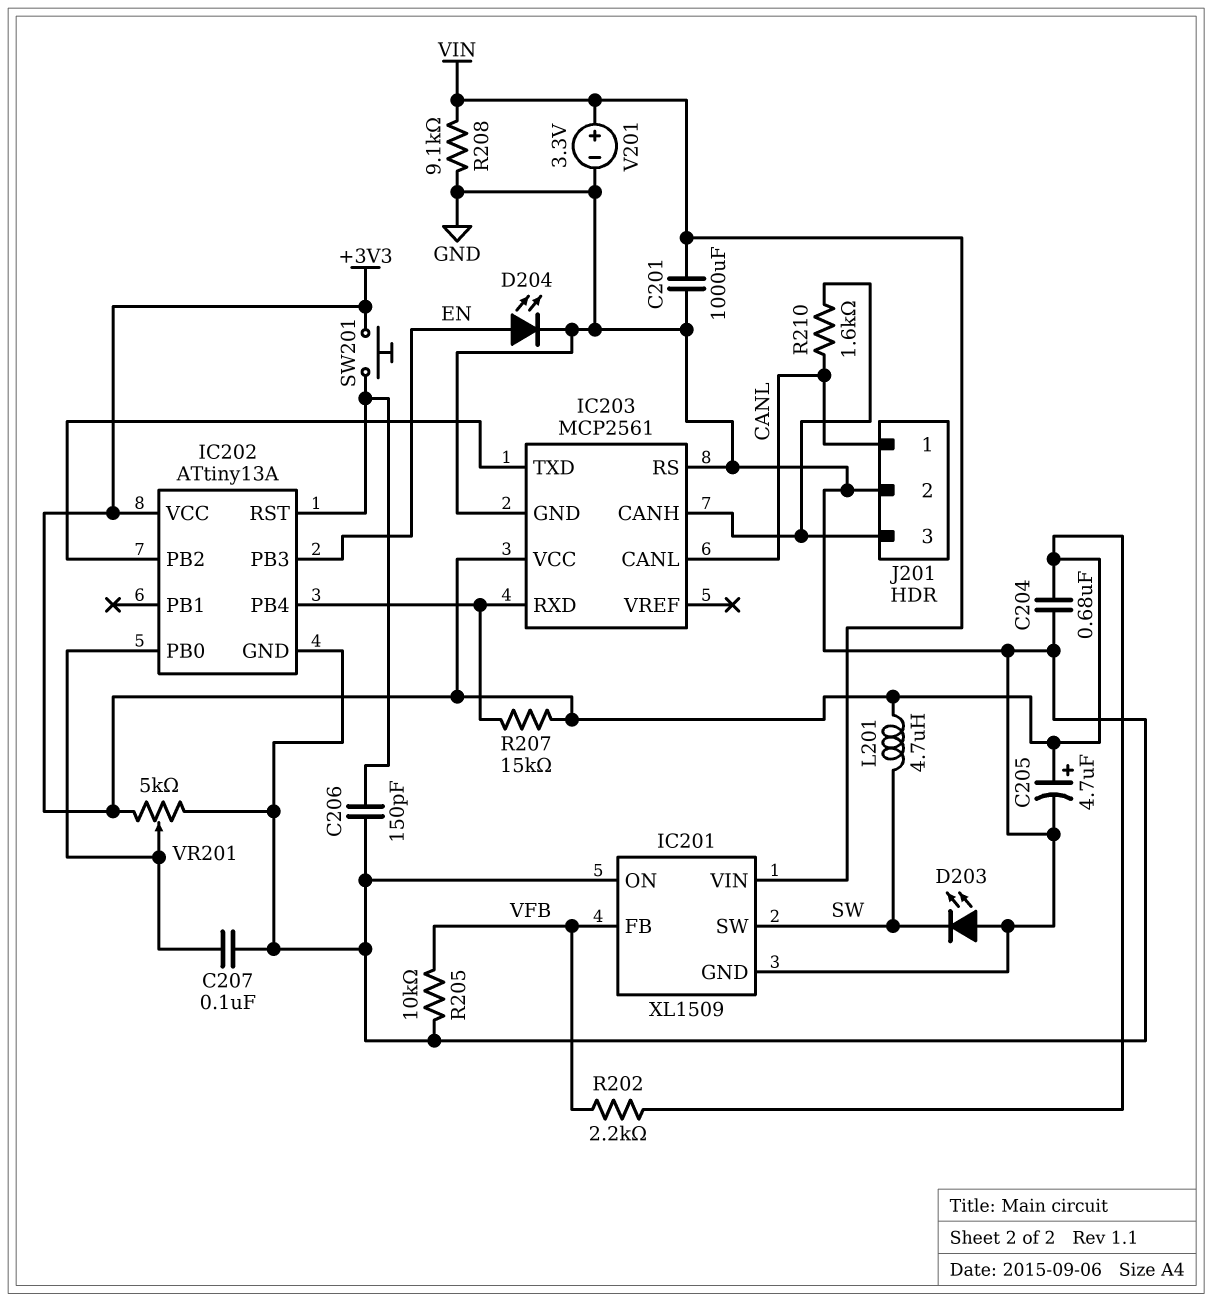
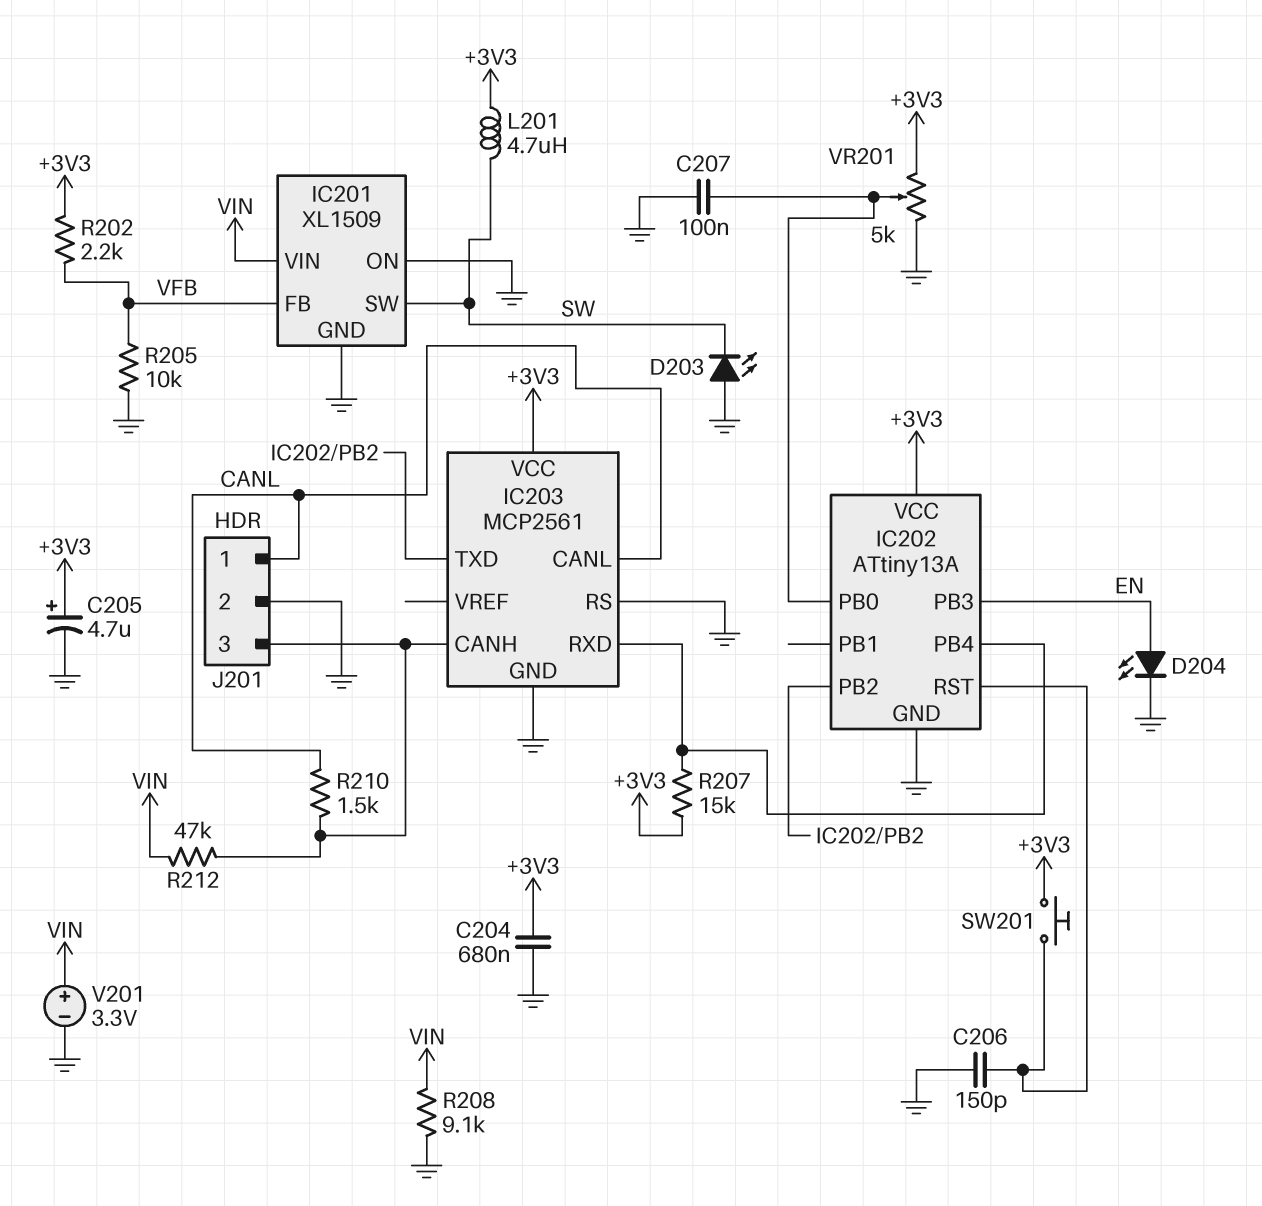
C201: 1000uF (GND, VIN) -> none
R210: 1.6k (CANL, IC203/CANH) -> 1.5k (CANL, IC203/CANH)
R212: none -> 47k (IC203/CANH, VIN)

